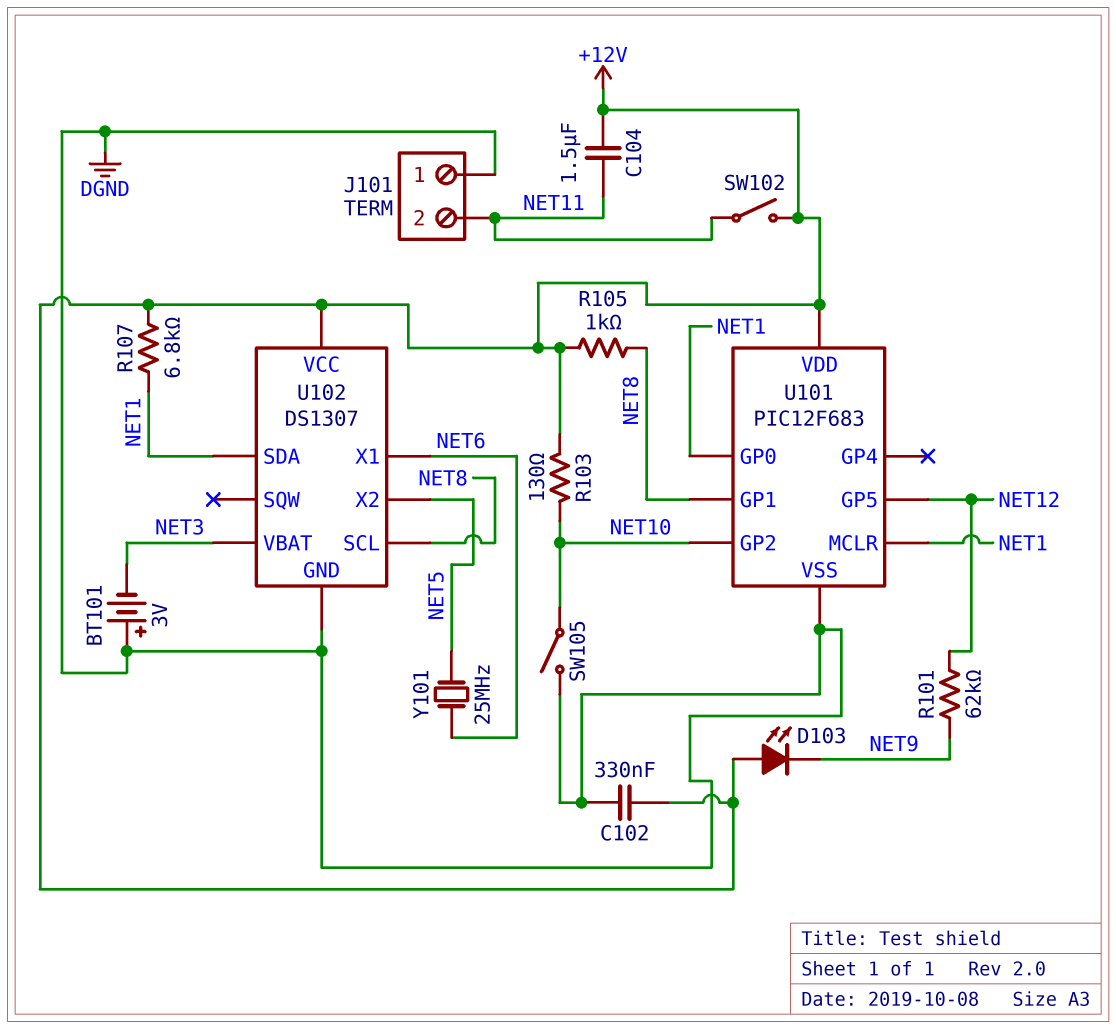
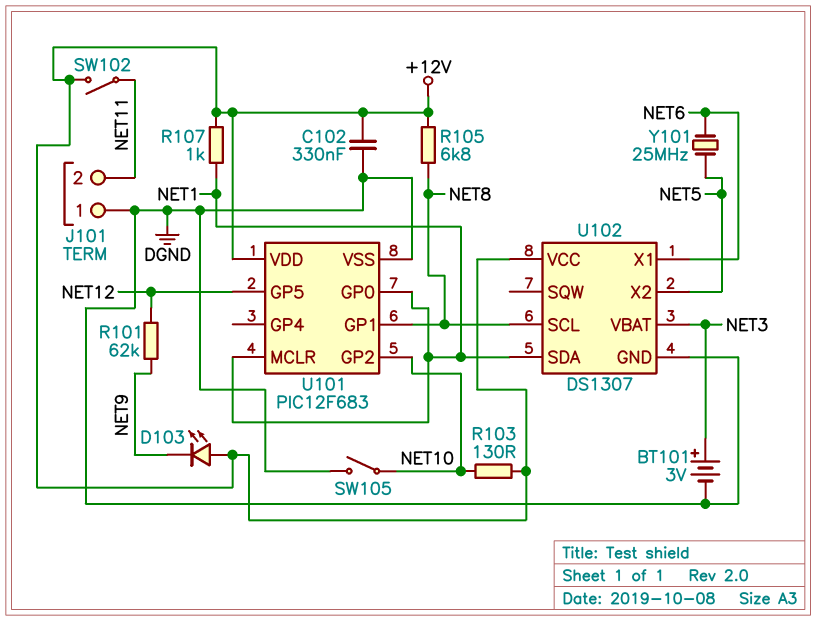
BT101: 3V (plus DGND, minus NET3) -> 3V (plus NET3, minus DGND)
C104: 1.5uF (+12V, NET11) -> none
R105: 1k (+12V, NET8) -> 6.8k (+12V, NET8)
R107: 6.8k (+12V, NET1) -> 1k (+12V, NET1)

